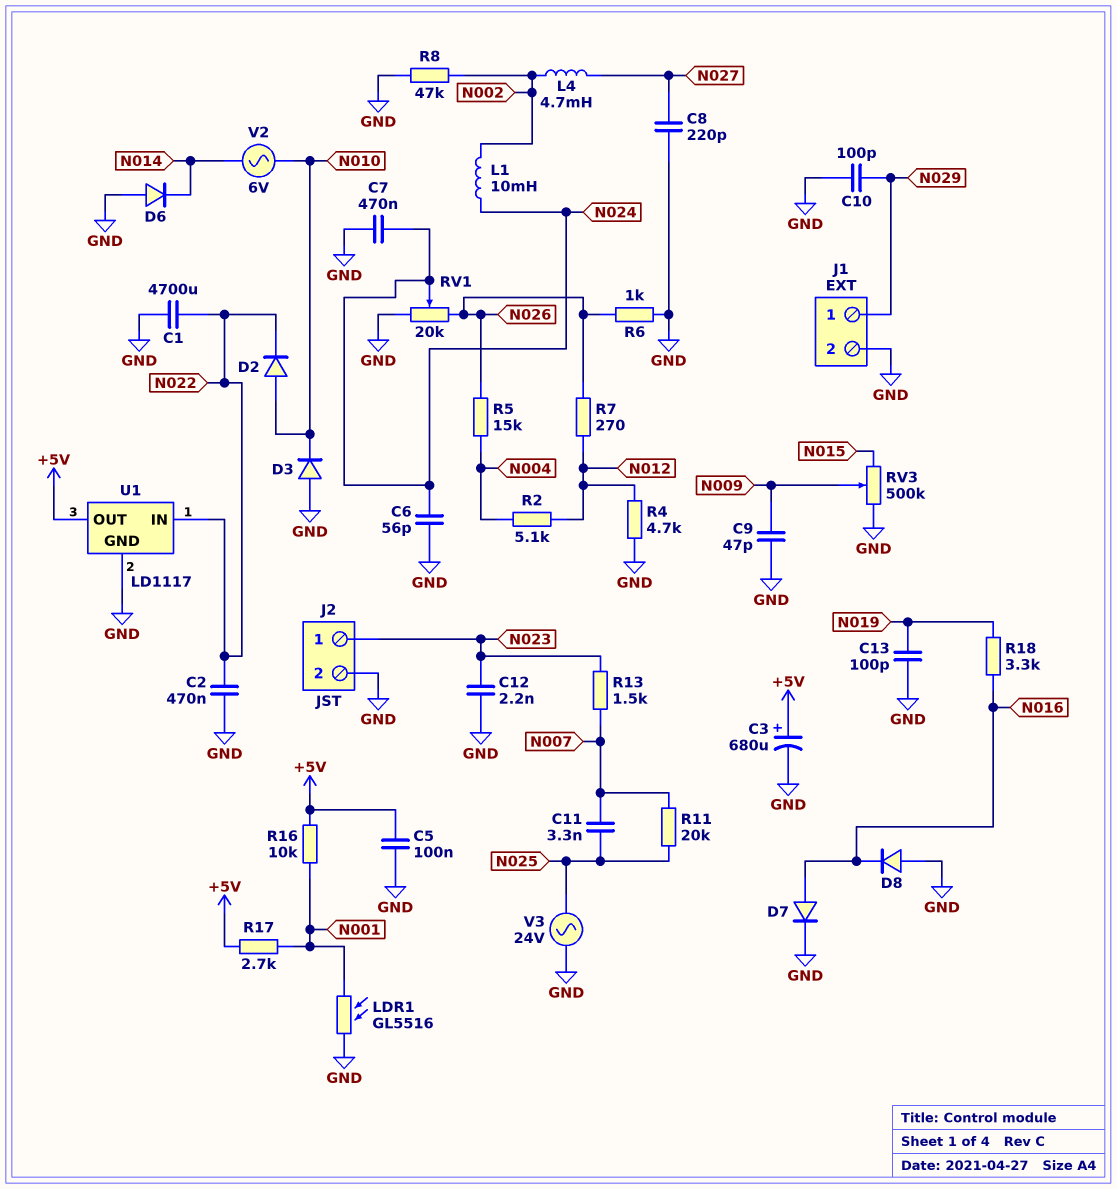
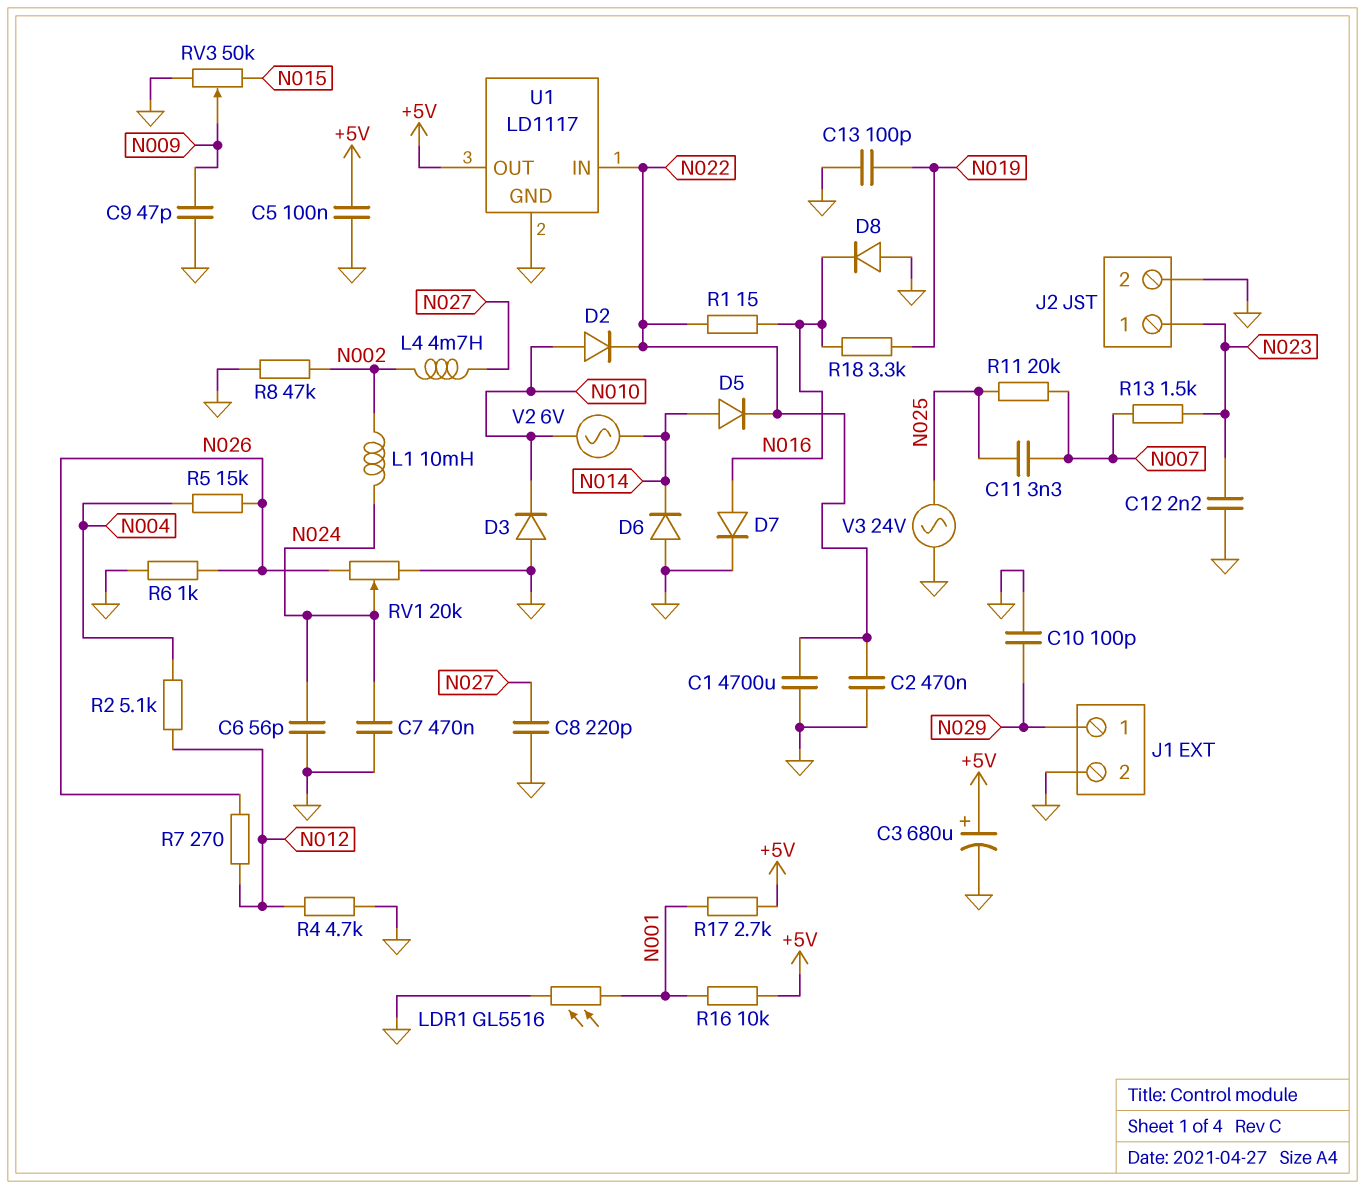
D5: none -> diode (A N014, K N022)
R1: none -> 15 (N016, N022)
RV3: 500k (GND, N015, wiper N009) -> 50k (GND, N015, wiper N009)

